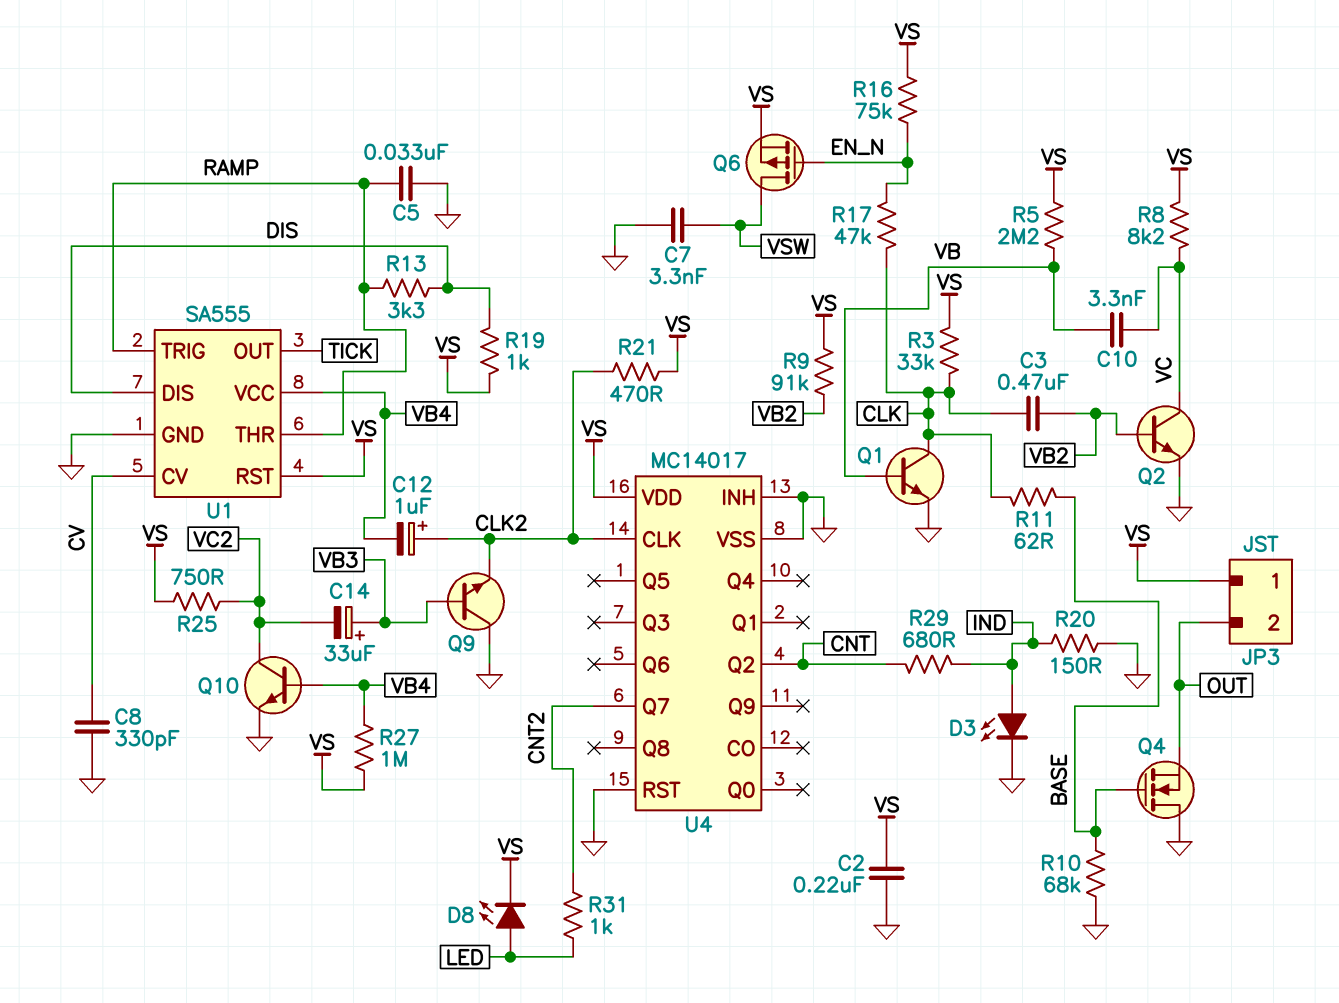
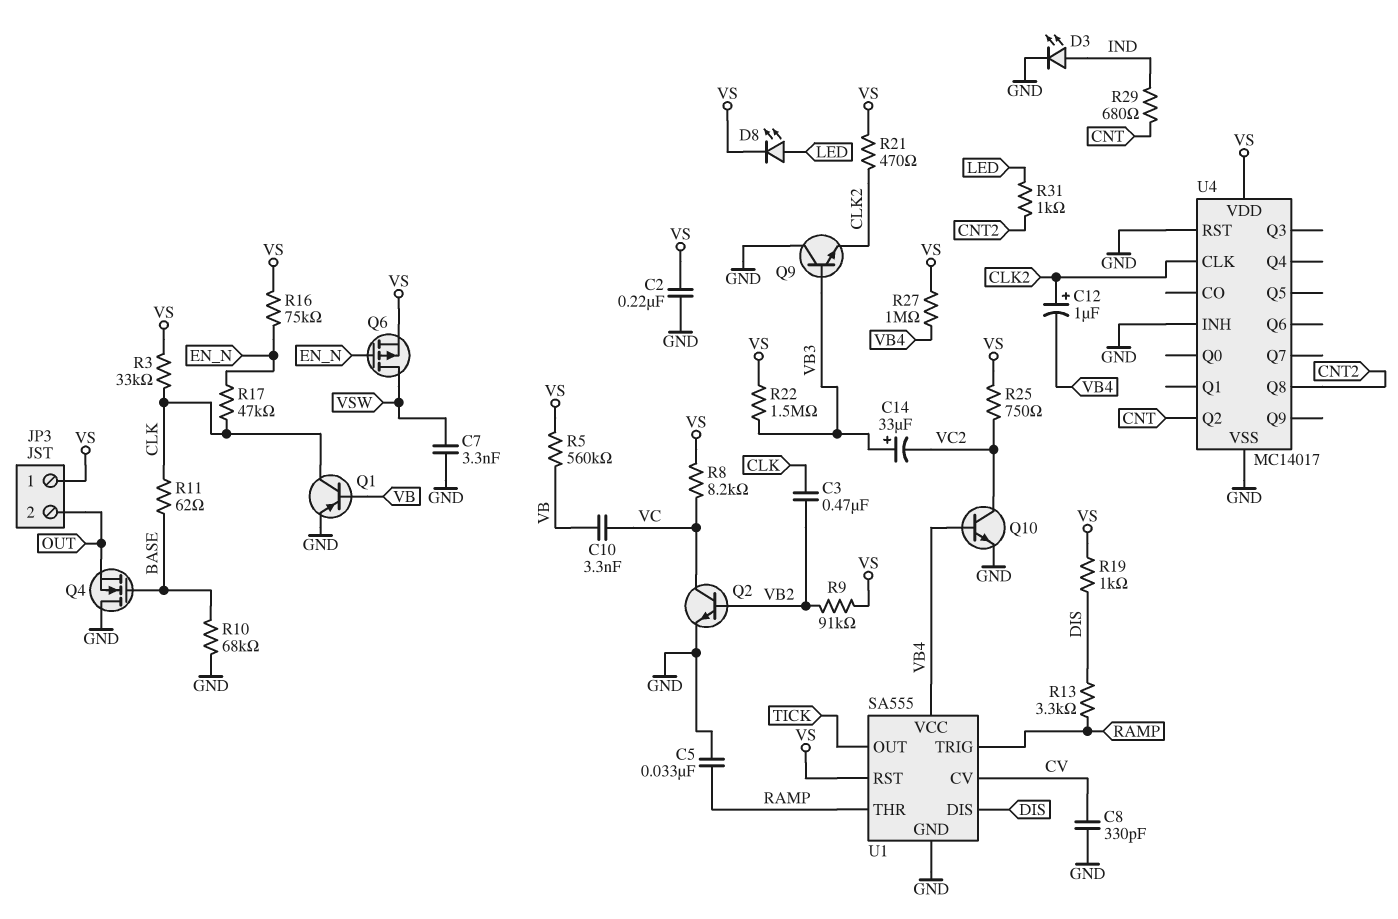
Q1: NPN (B VB, C CLK, E GND) -> PNP (B VB, C CLK, E GND)
R5: 2.2M (VB, VS) -> 560k (VB, VS)
R20: 150 (GND, IND) -> none
R22: none -> 1.5M (VB3, VS)
U4 pin Q7: CNT2 -> none
U4 pin Q8: none -> CNT2

